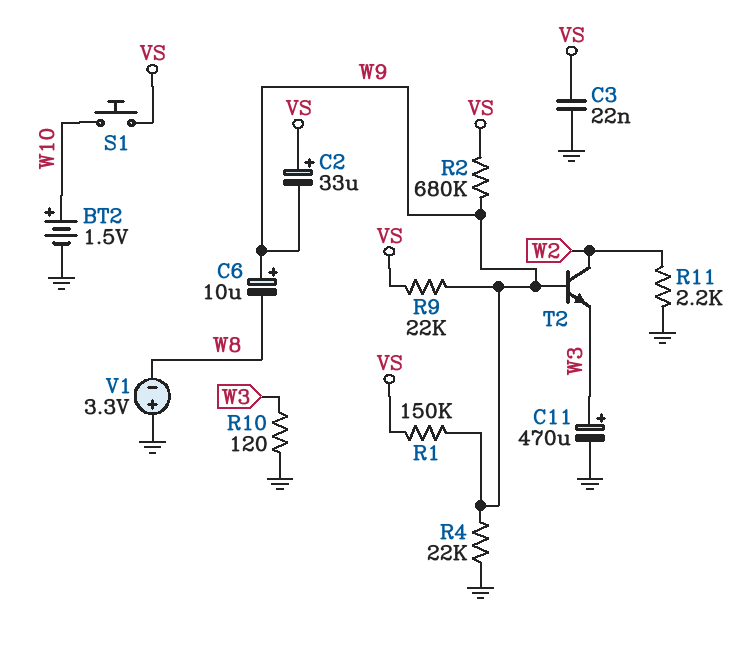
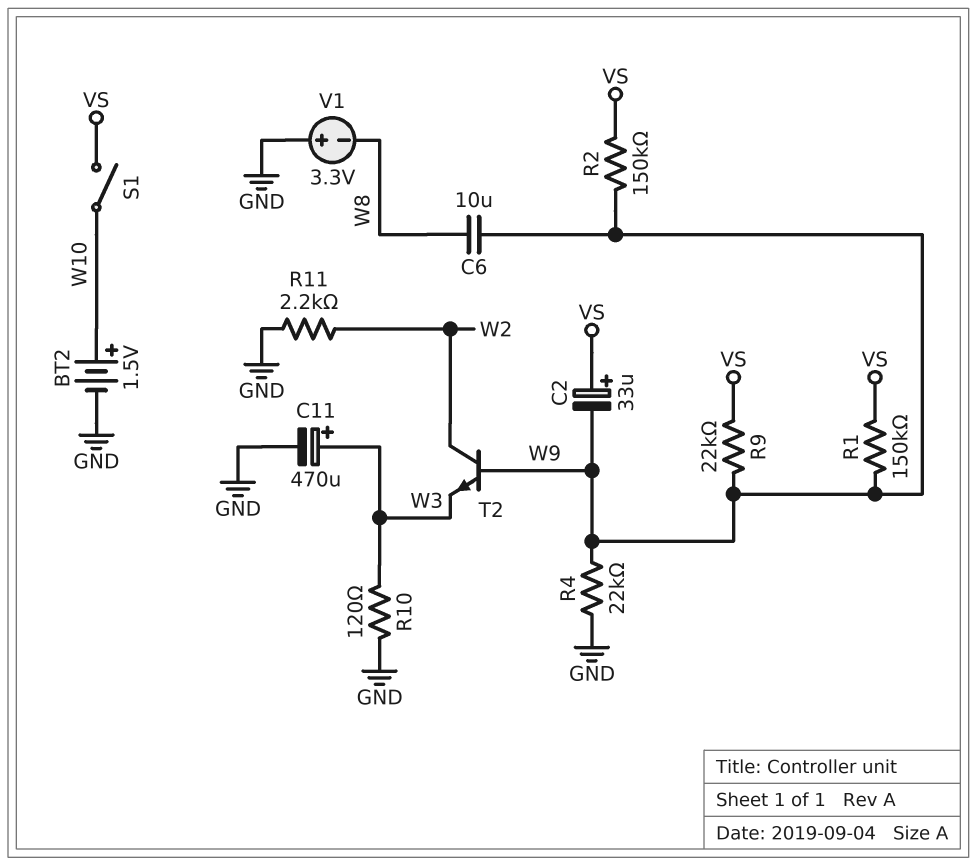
C3: 22nF (GND, VS) -> none
C6: 10uF (plus W9, minus W8) -> 10uF (W8, W9)
R2: 680k (VS, W9) -> 150k (VS, W9)
S1: button (VS, W10) -> switch (VS, W10)

